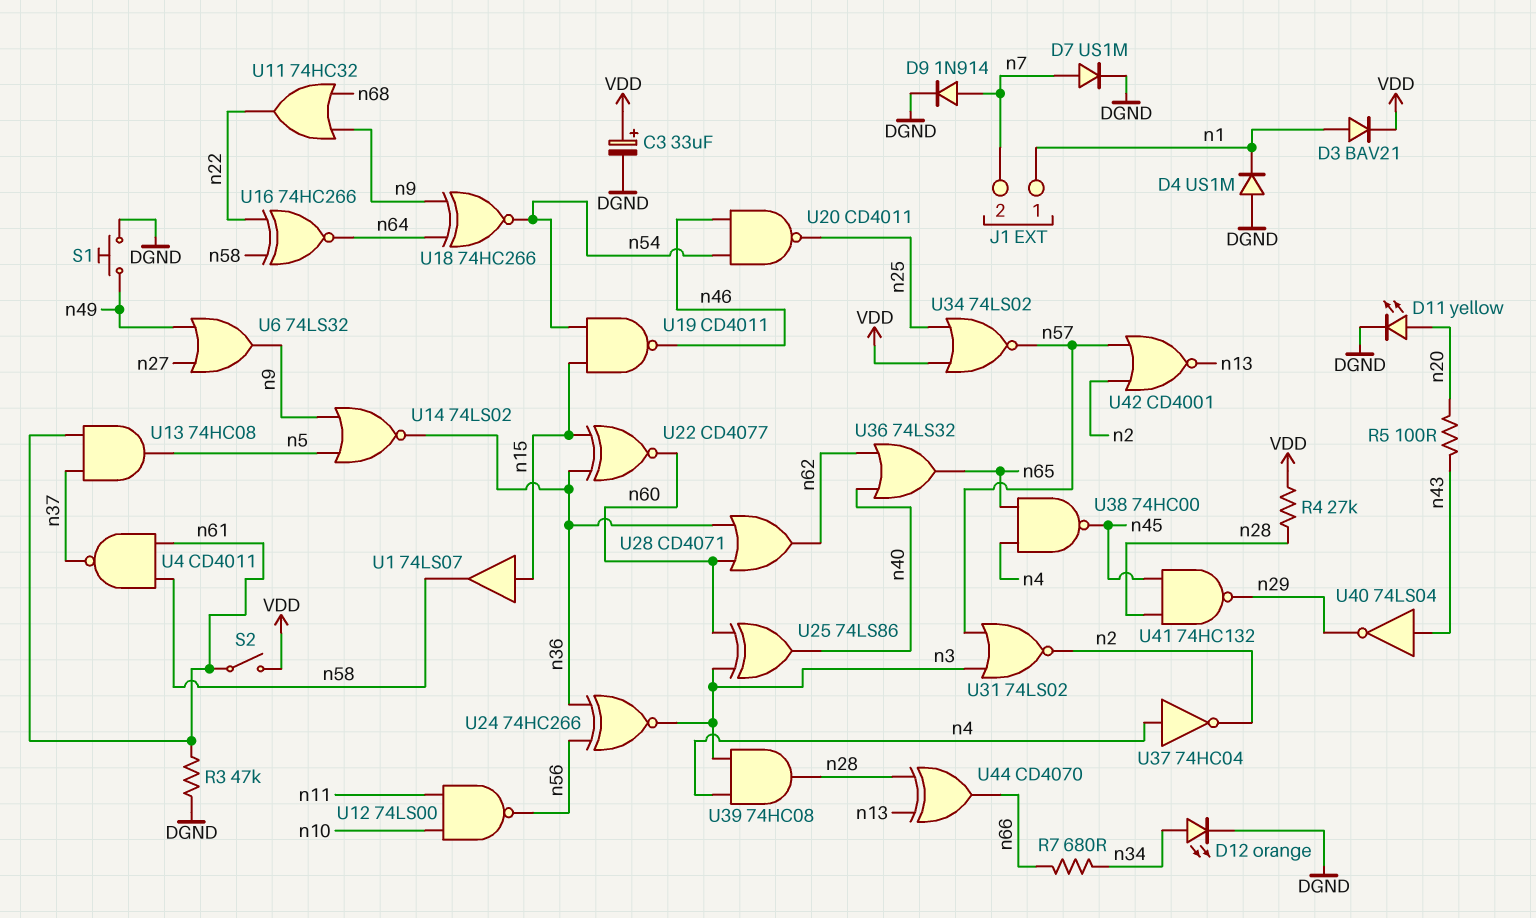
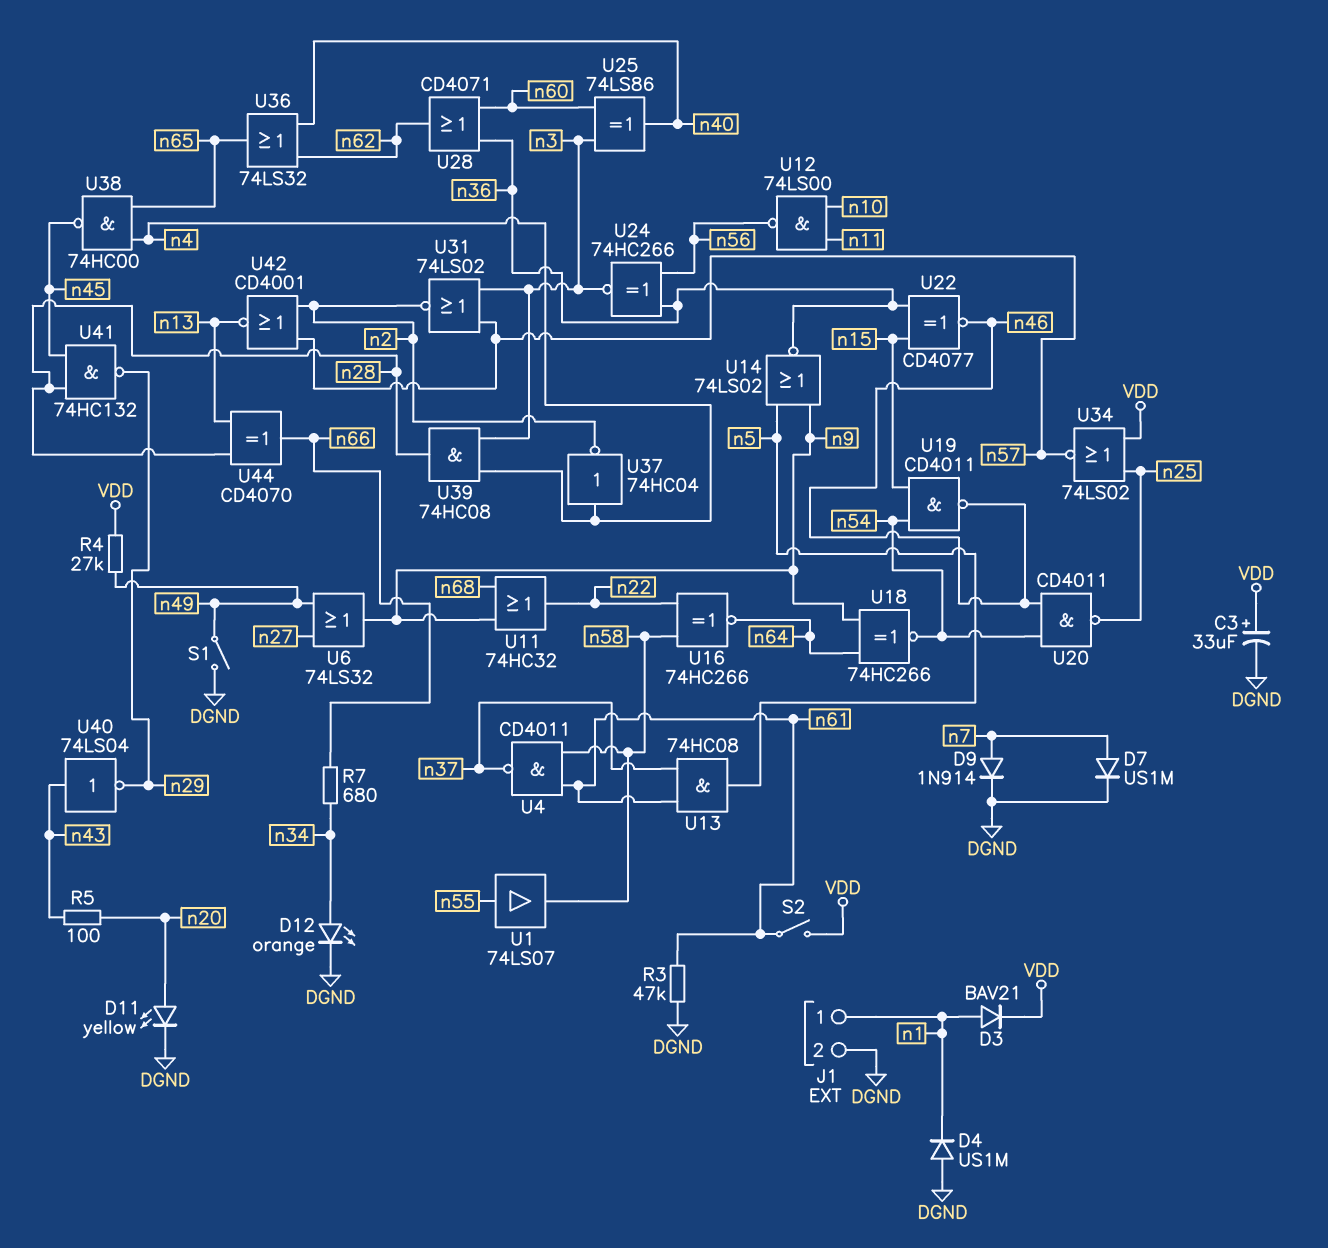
J1 pin 2: n7 -> DGND
R4: 27k (VDD, n28) -> 27k (VDD, n49)
S1: button (DGND, n49) -> switch (DGND, n49)
U1: buffer 74LS07 (in n15, out n58) -> buffer 74LS07 (in n55, out n58)
U22: XNOR CD4077 (in n15, in n36, out n60) -> XNOR CD4077 (in n15, in n36, out n46)

